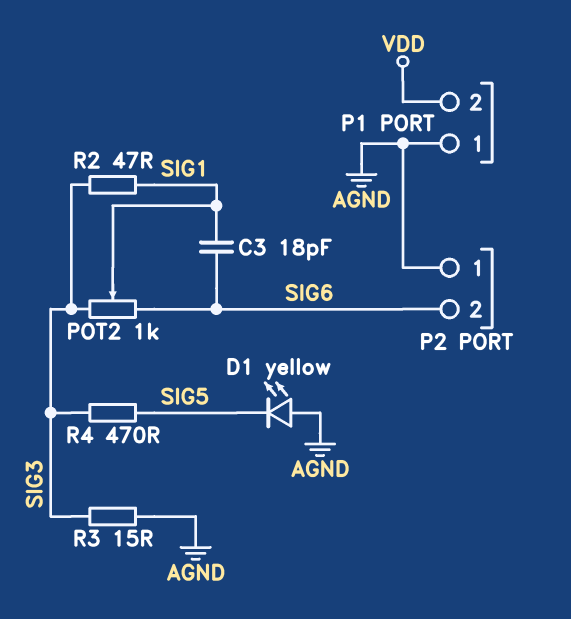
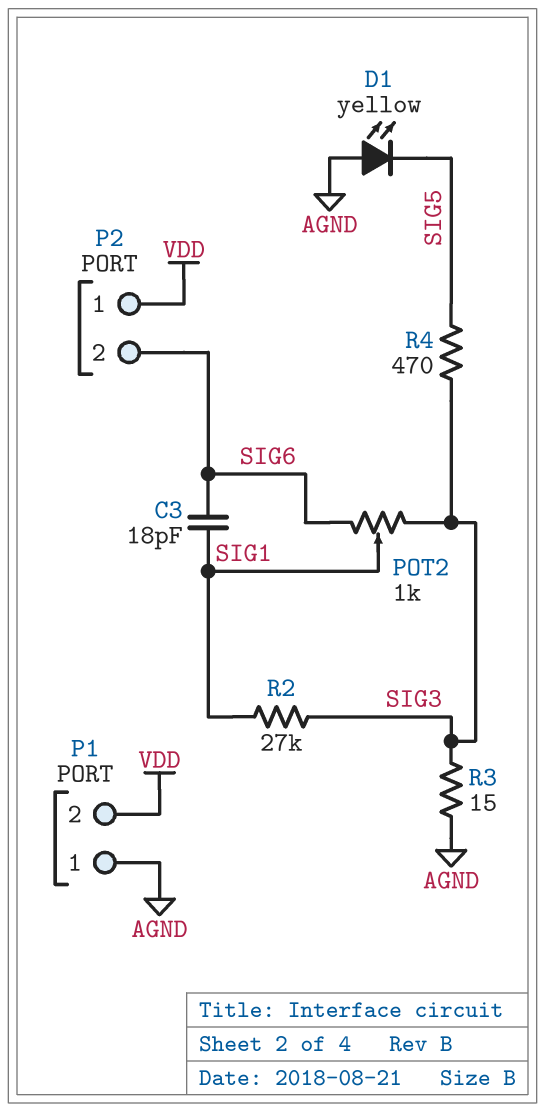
P2 pin 1: AGND -> VDD
R2: 47 (SIG1, SIG3) -> 27k (SIG1, SIG3)

